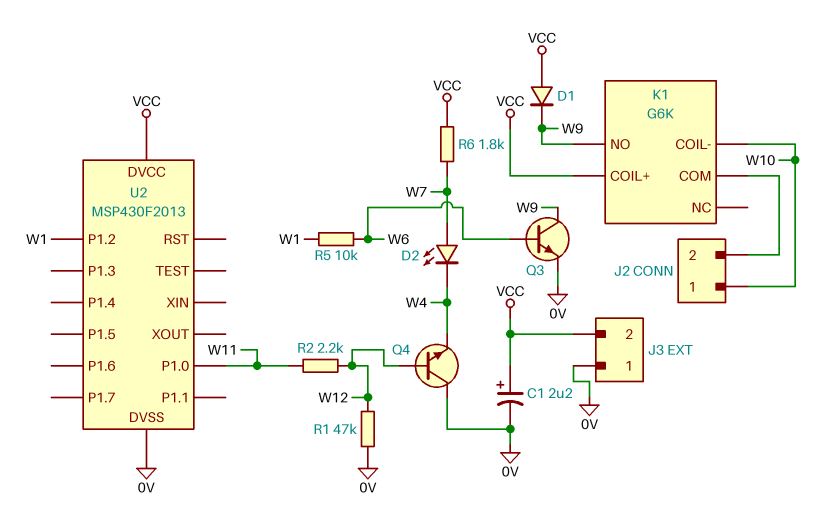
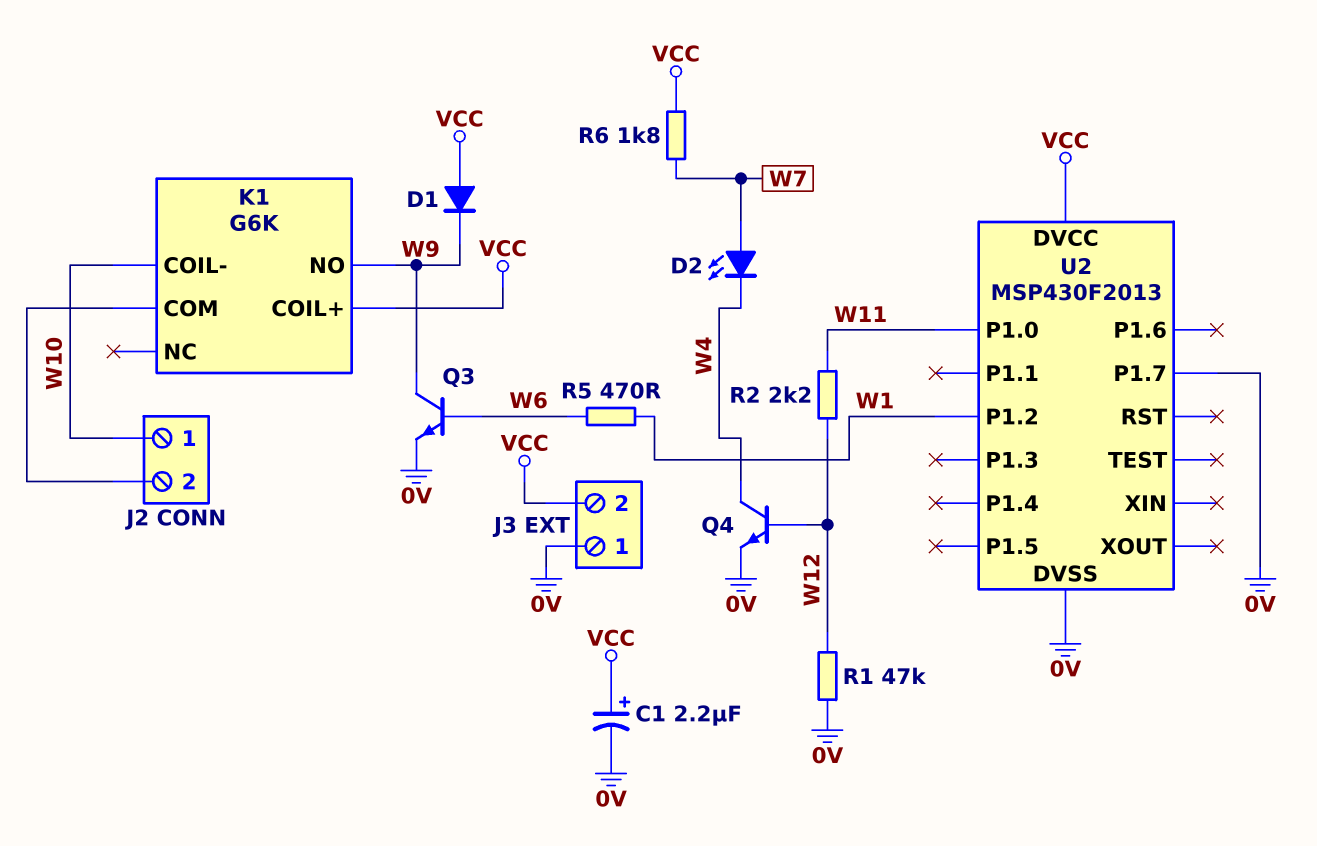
Q4: NPN (B W12, C 0V, E W4) -> NPN (B W12, C W4, E 0V)
R5: 10k (W1, W6) -> 470 (W1, W6)
U2 pin P1.7: none -> 0V

